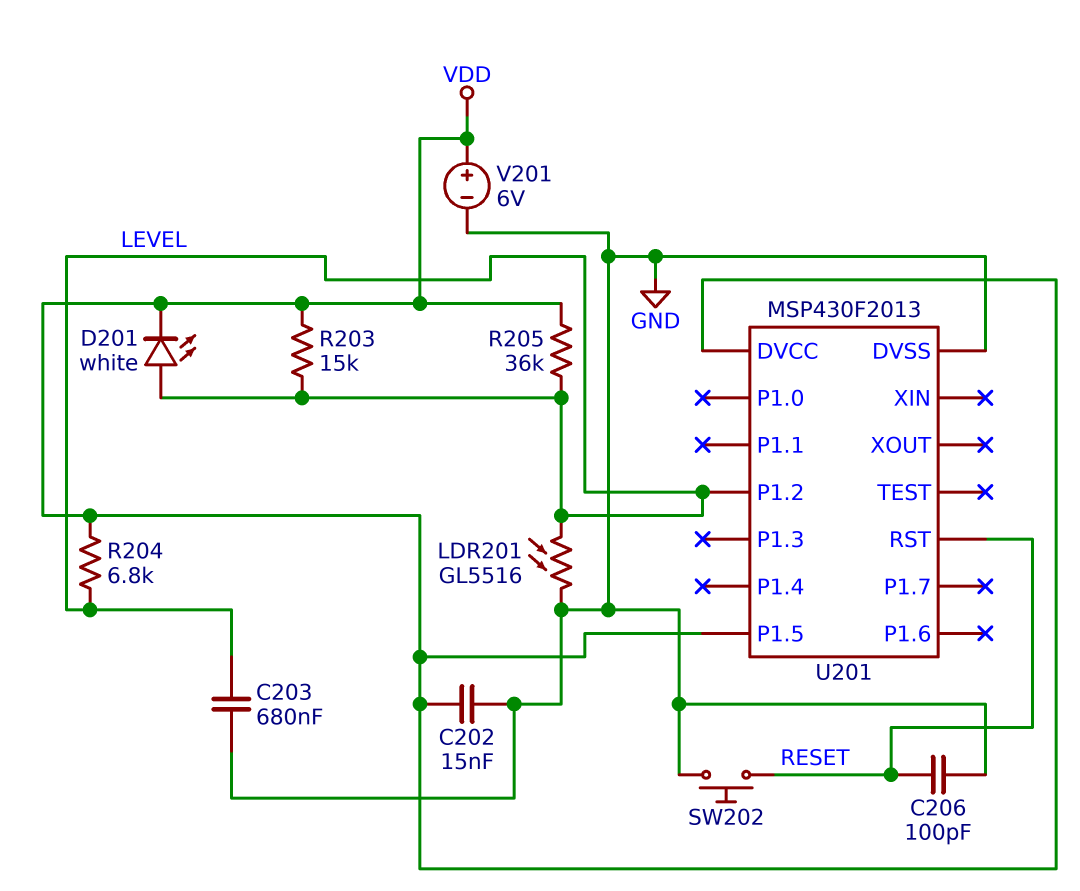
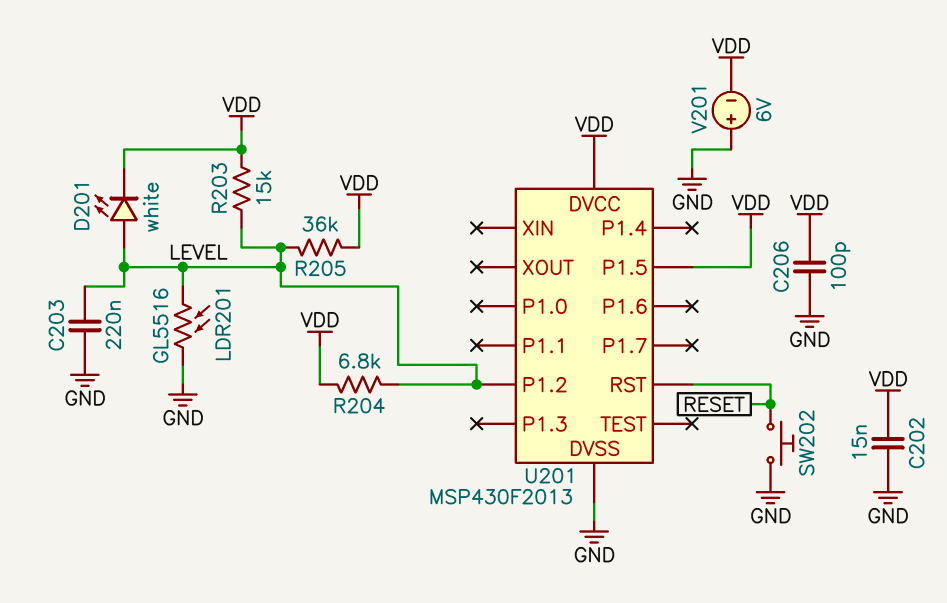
C203: 680nF (GND, LEVEL) -> 220nF (GND, LEVEL)
C206: 100pF (GND, RESET) -> 100pF (GND, VDD)
V201: 6V (plus VDD, minus GND) -> 6V (plus GND, minus VDD)

